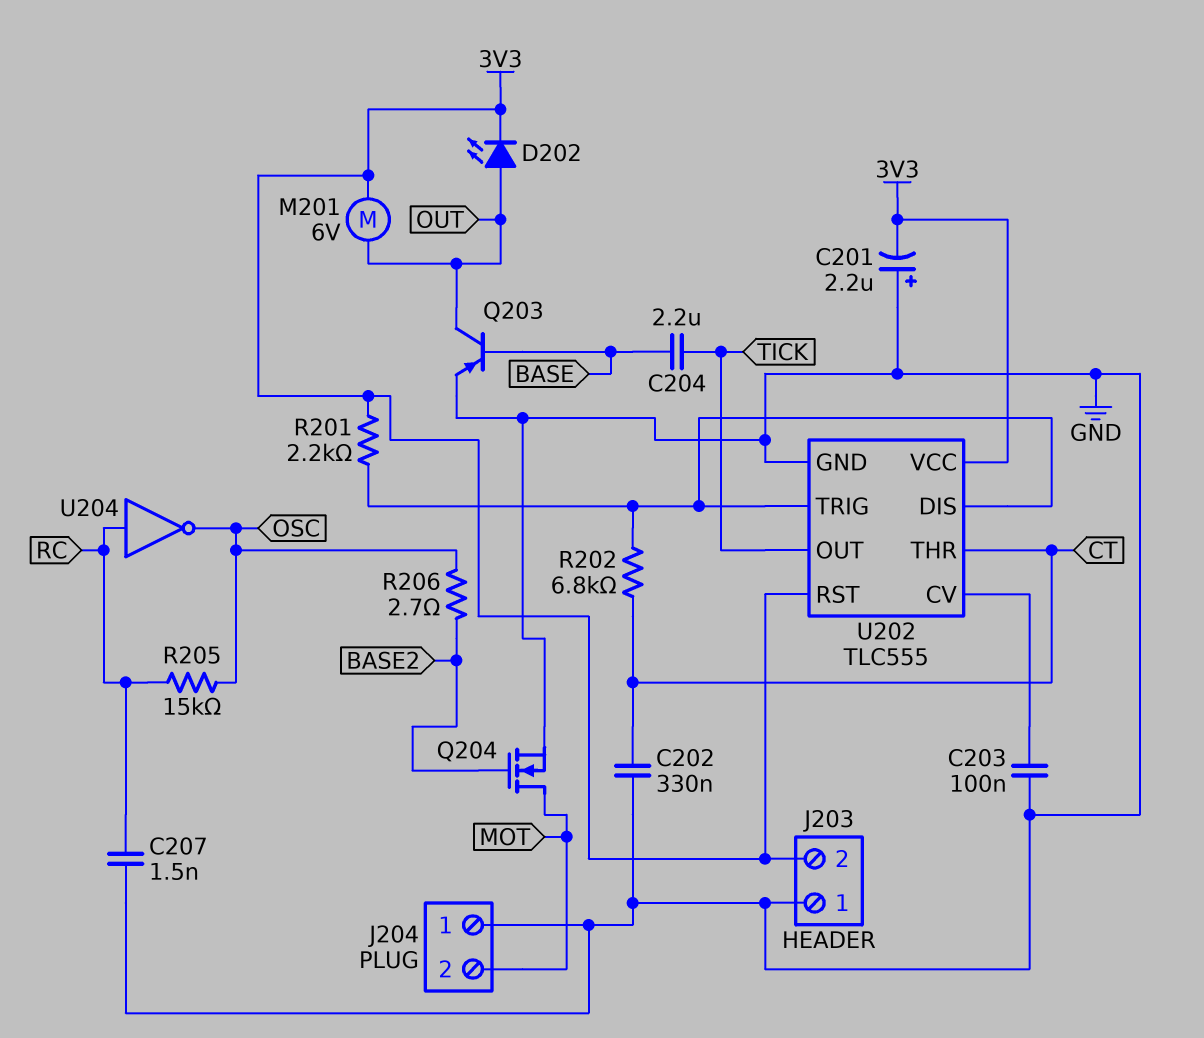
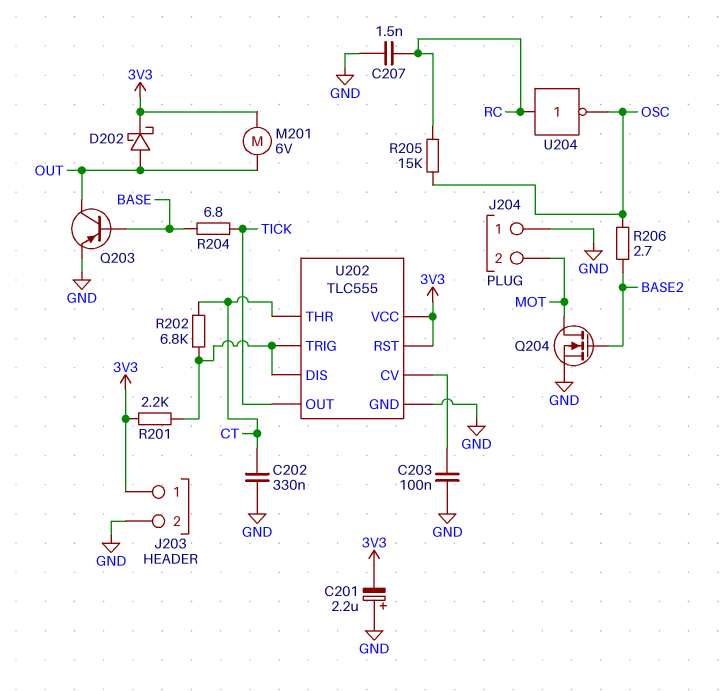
C204: 2.2uF (BASE, TICK) -> none
D202: LED (A OUT, K 3V3) -> schottky (A OUT, K 3V3)
J203 pin 1: GND -> 3V3
J203 pin 2: 3V3 -> GND
R204: none -> 6.8 (BASE, TICK)

